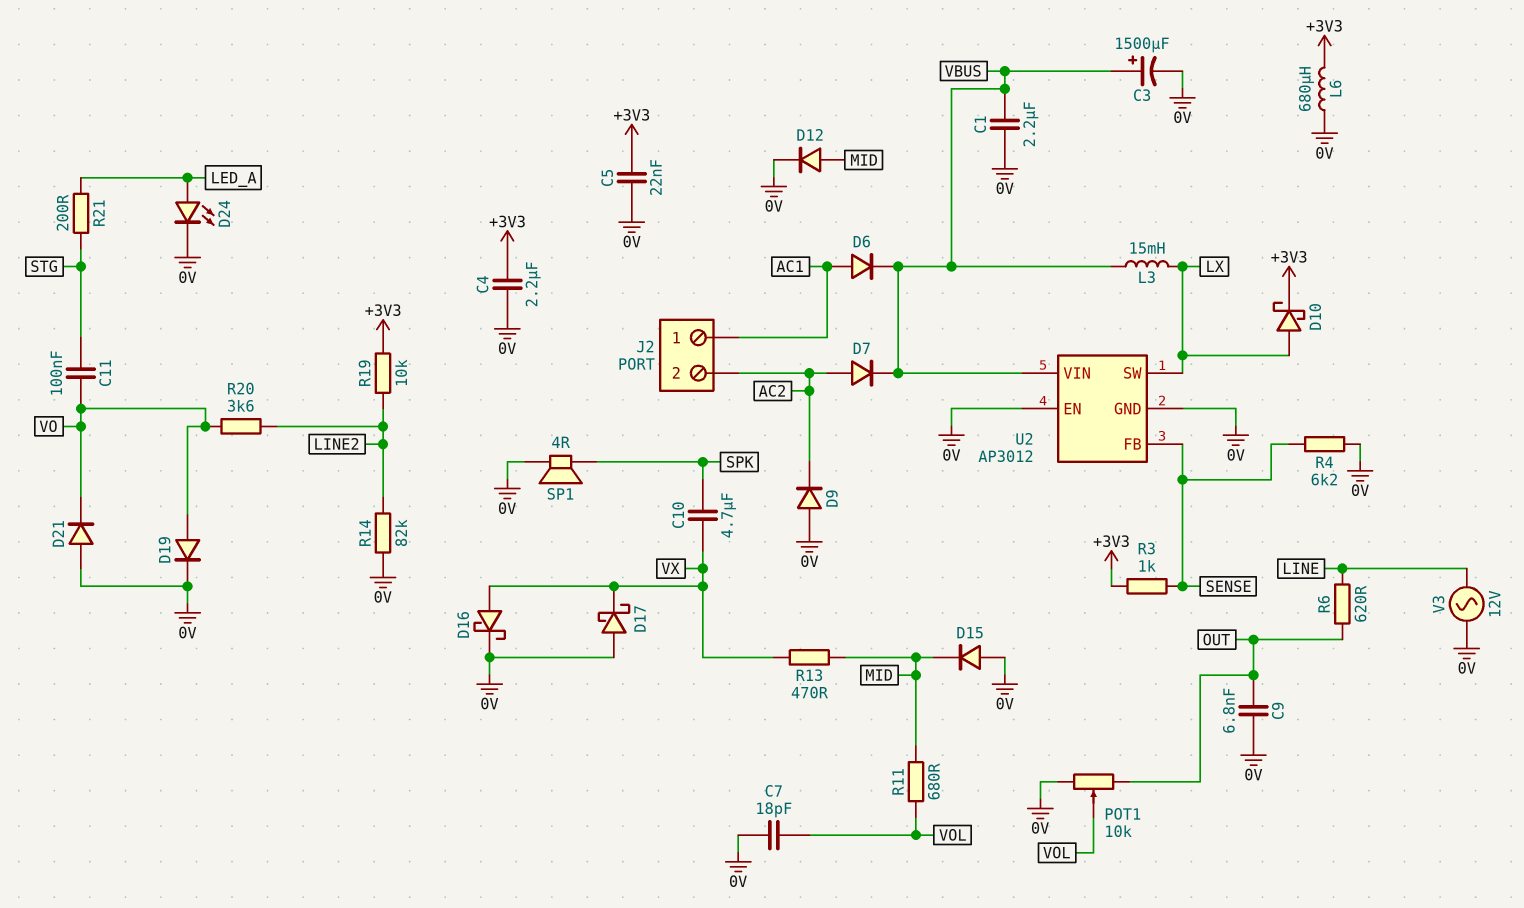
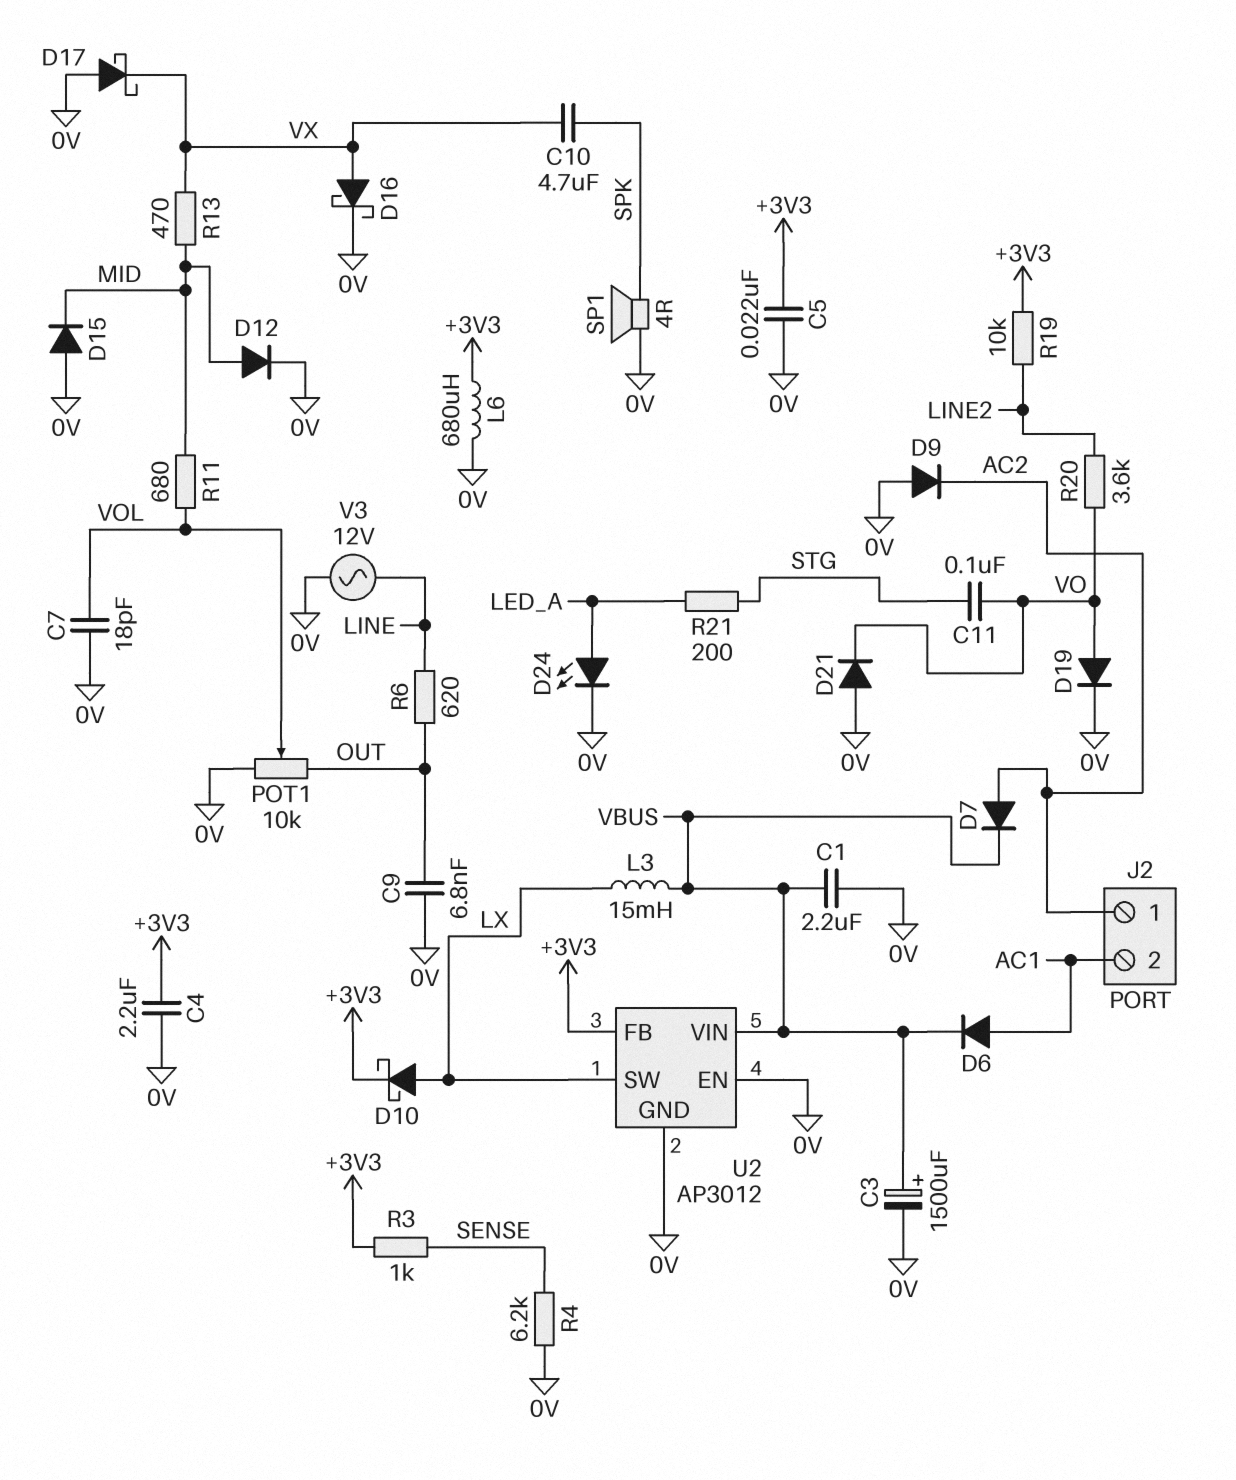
J2 pin 1: AC1 -> AC2
J2 pin 2: AC2 -> AC1
R14: 82k (0V, LINE2) -> none
U2 pin FB: SENSE -> +3V3

